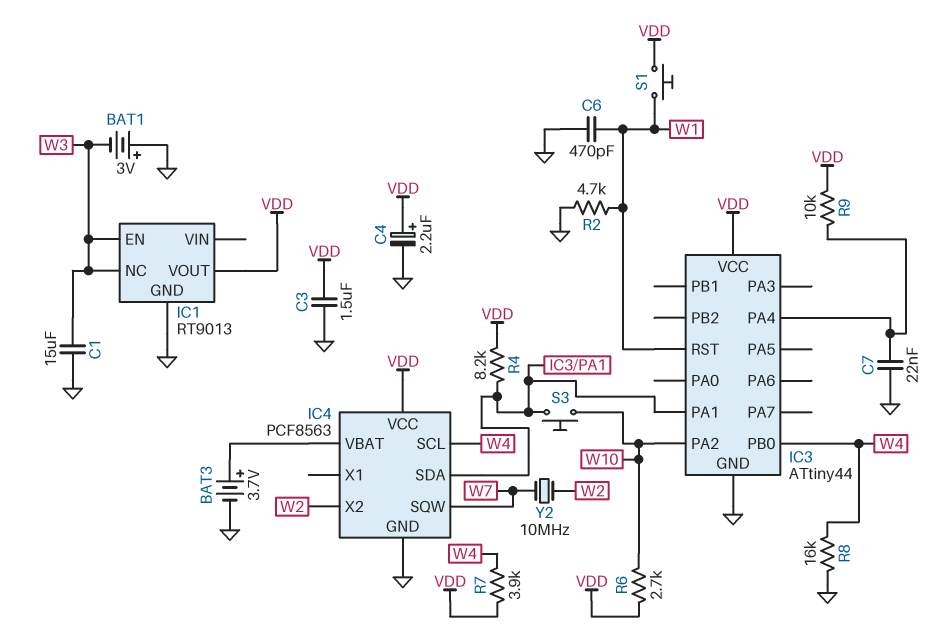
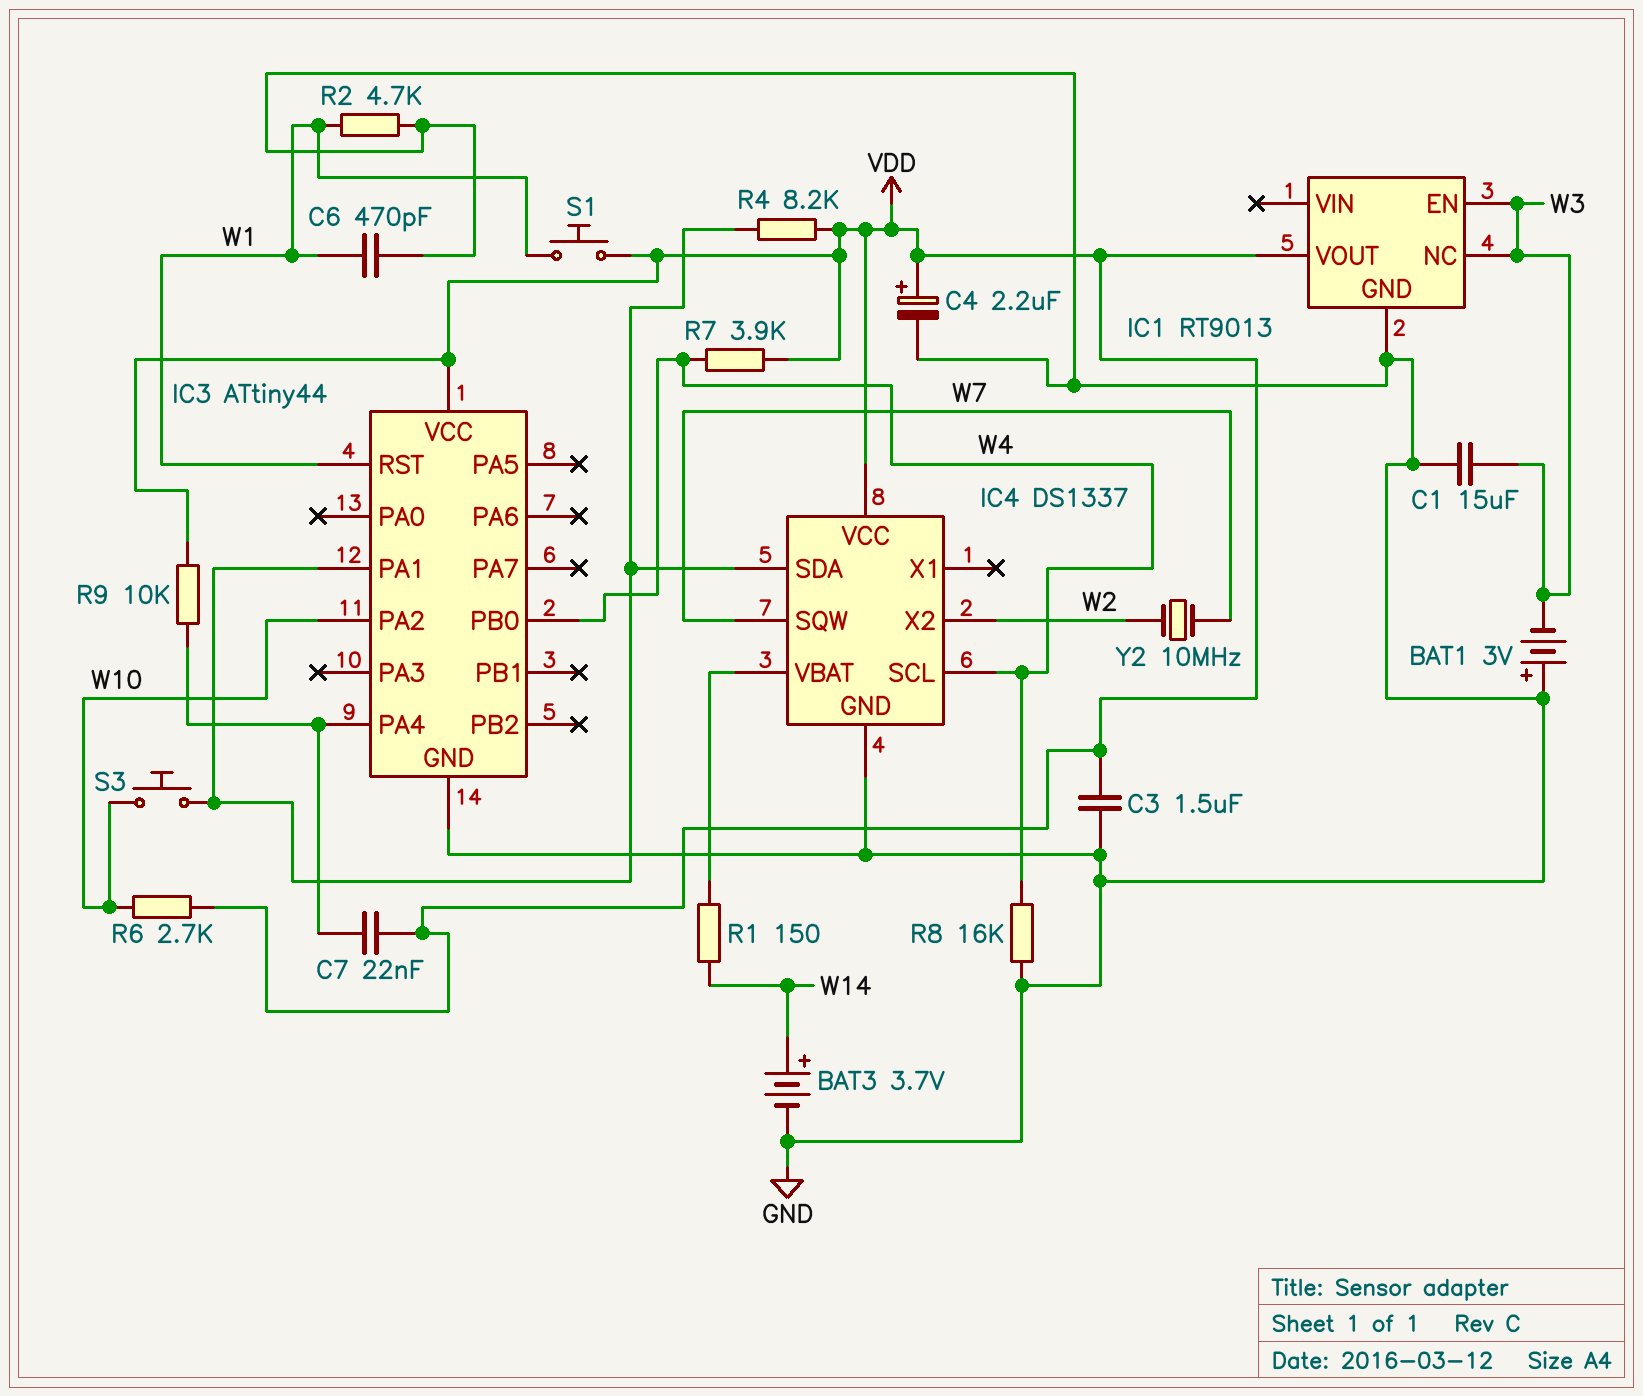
BAT3: 3.7V (plus IC4/VBAT, minus GND) -> 3.7V (plus W14, minus GND)
C7: 22nF (GND, IC3/PA4) -> 22nF (IC3/PA4, VDD)
IC4: PCF8563 -> DS1337
R1: none -> 150 (IC4/VBAT, W14)

